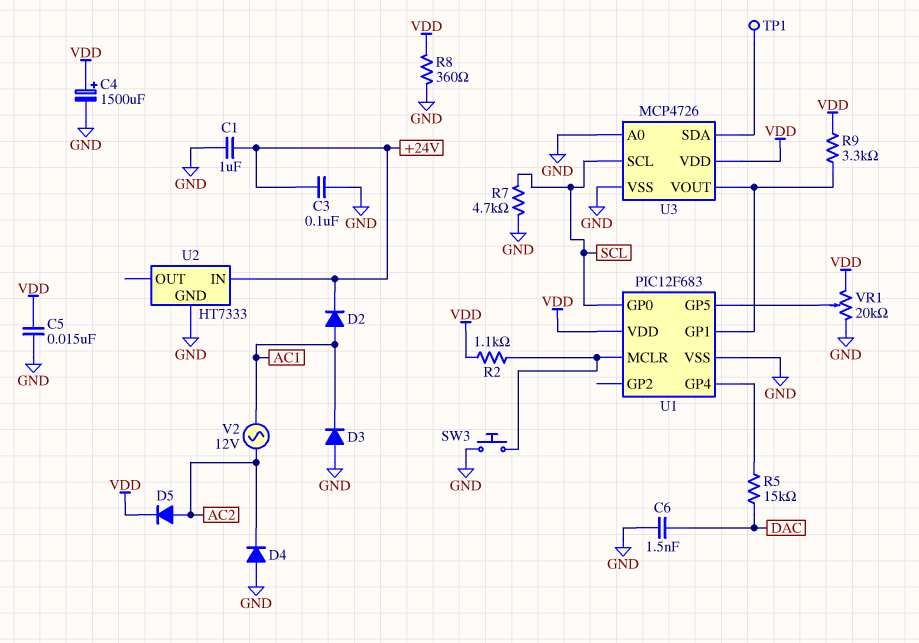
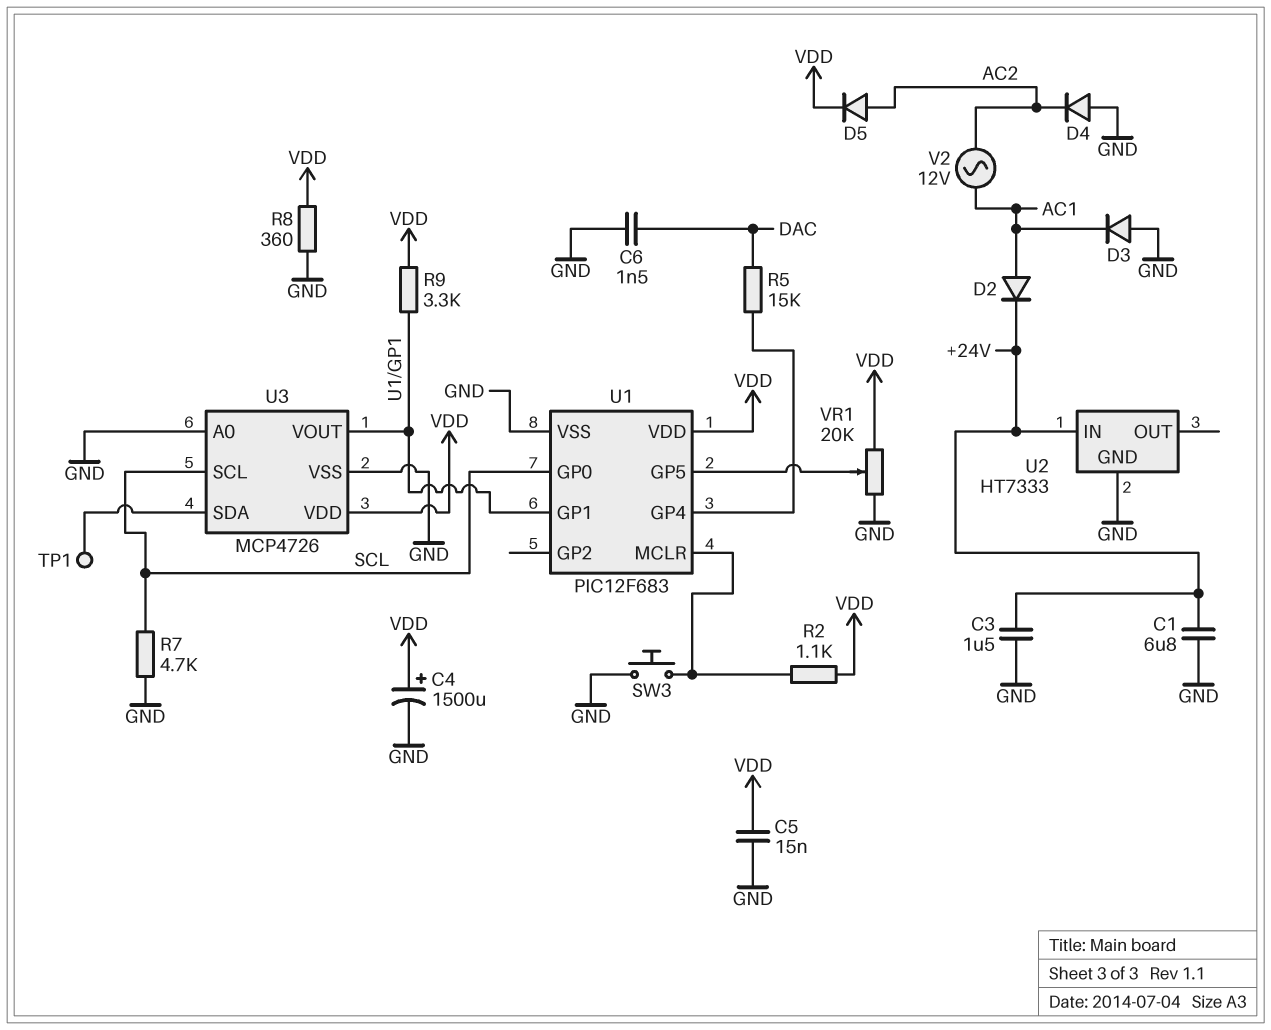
C1: 1uF (+24V, GND) -> 6.8uF (+24V, GND)
C3: 100nF (+24V, GND) -> 1.5uF (+24V, GND)

